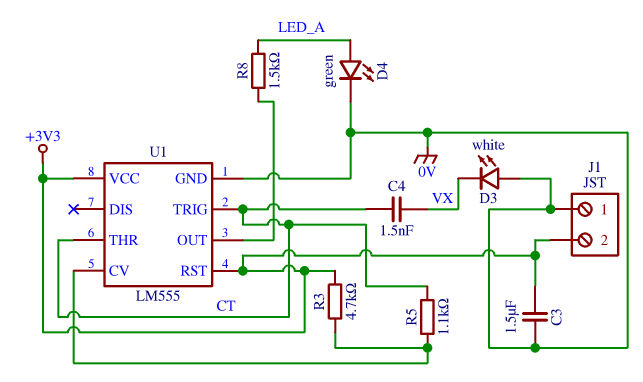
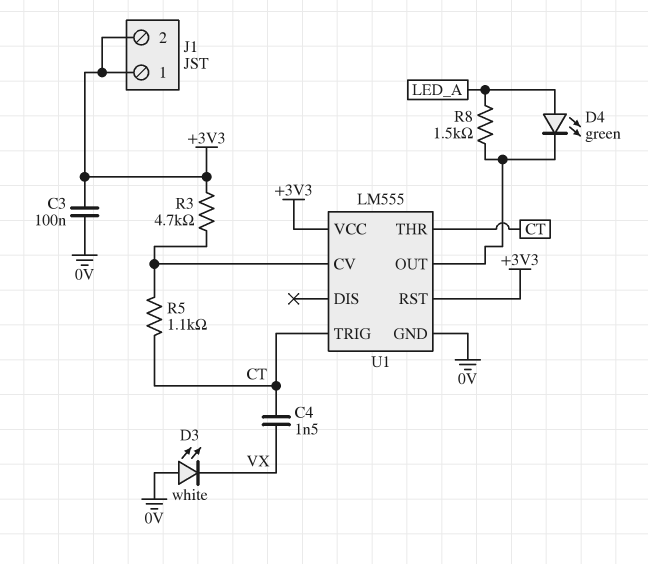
C3: 1.5uF (+3V3, 0V) -> 100nF (+3V3, 0V)
D4: LED green (A LED_A, K 0V) -> LED green (A LED_A, K U1/OUT)
J1 pin 1: 0V -> +3V3

